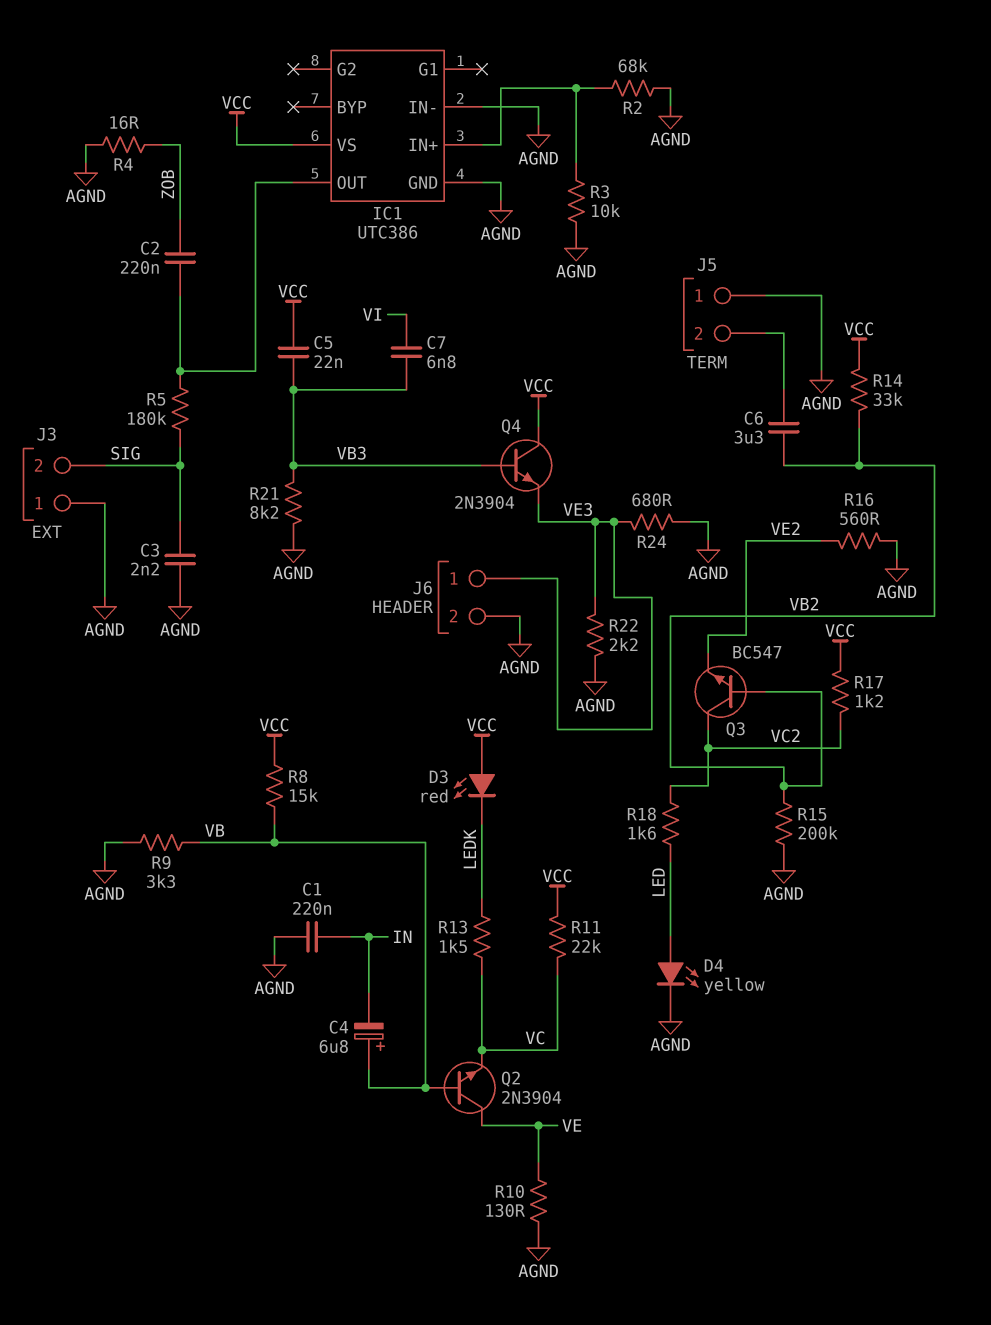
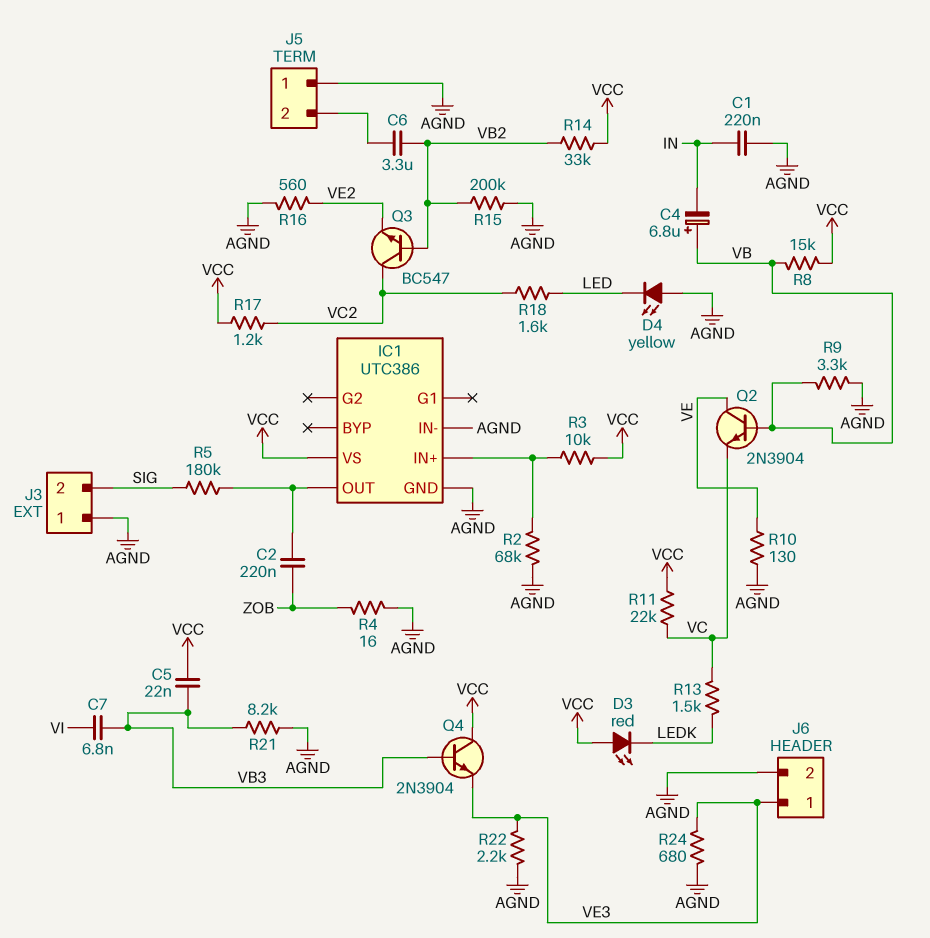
C3: 2.2nF (AGND, SIG) -> none
D4: LED yellow (A LED, K AGND) -> LED yellow (A AGND, K LED)
R3: 10k (AGND, IC1/IN+) -> 10k (IC1/IN+, VCC)

